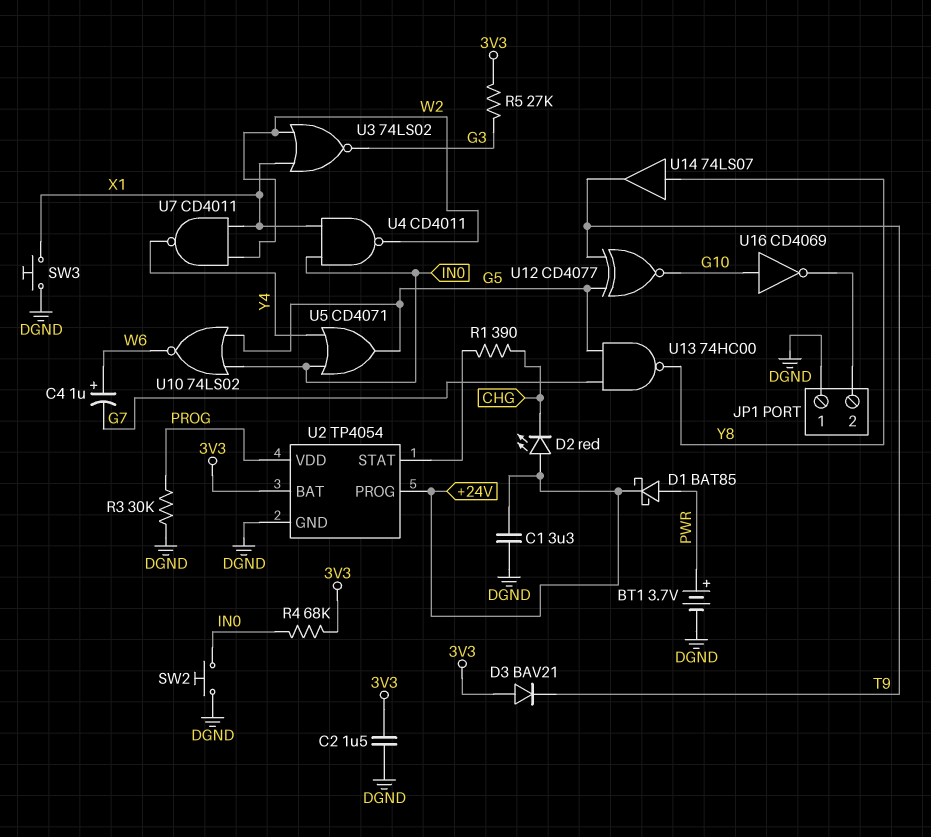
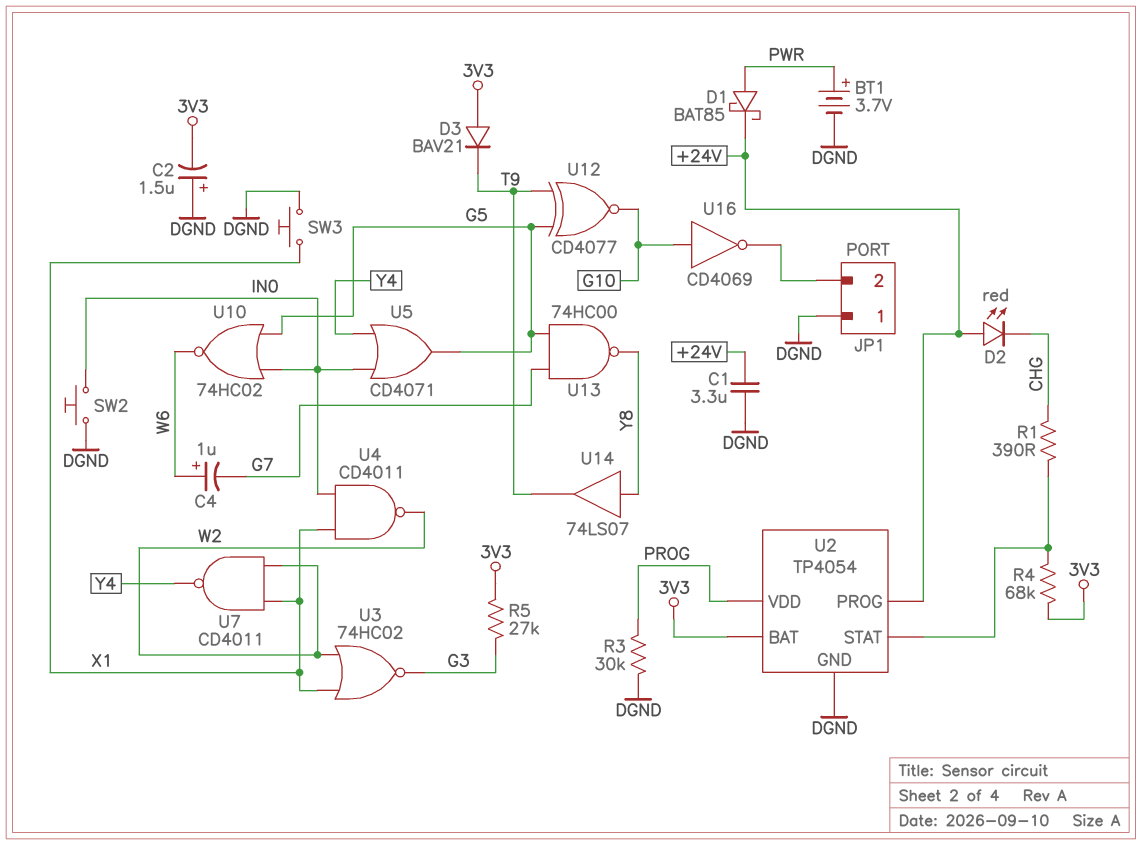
C2: 1.5uF (3V3, DGND) -> 1.5uF (plus DGND, minus 3V3)
R4: 68k (3V3, IN0) -> 68k (3V3, U2/STAT)
U3: NOR 74LS02 (in W2, in X1, out G3) -> NOR 74HC02 (in W2, in X1, out G3)
U10: NOR 74LS02 (in G5, in IN0, out W6) -> NOR 74HC02 (in G5, in IN0, out W6)

